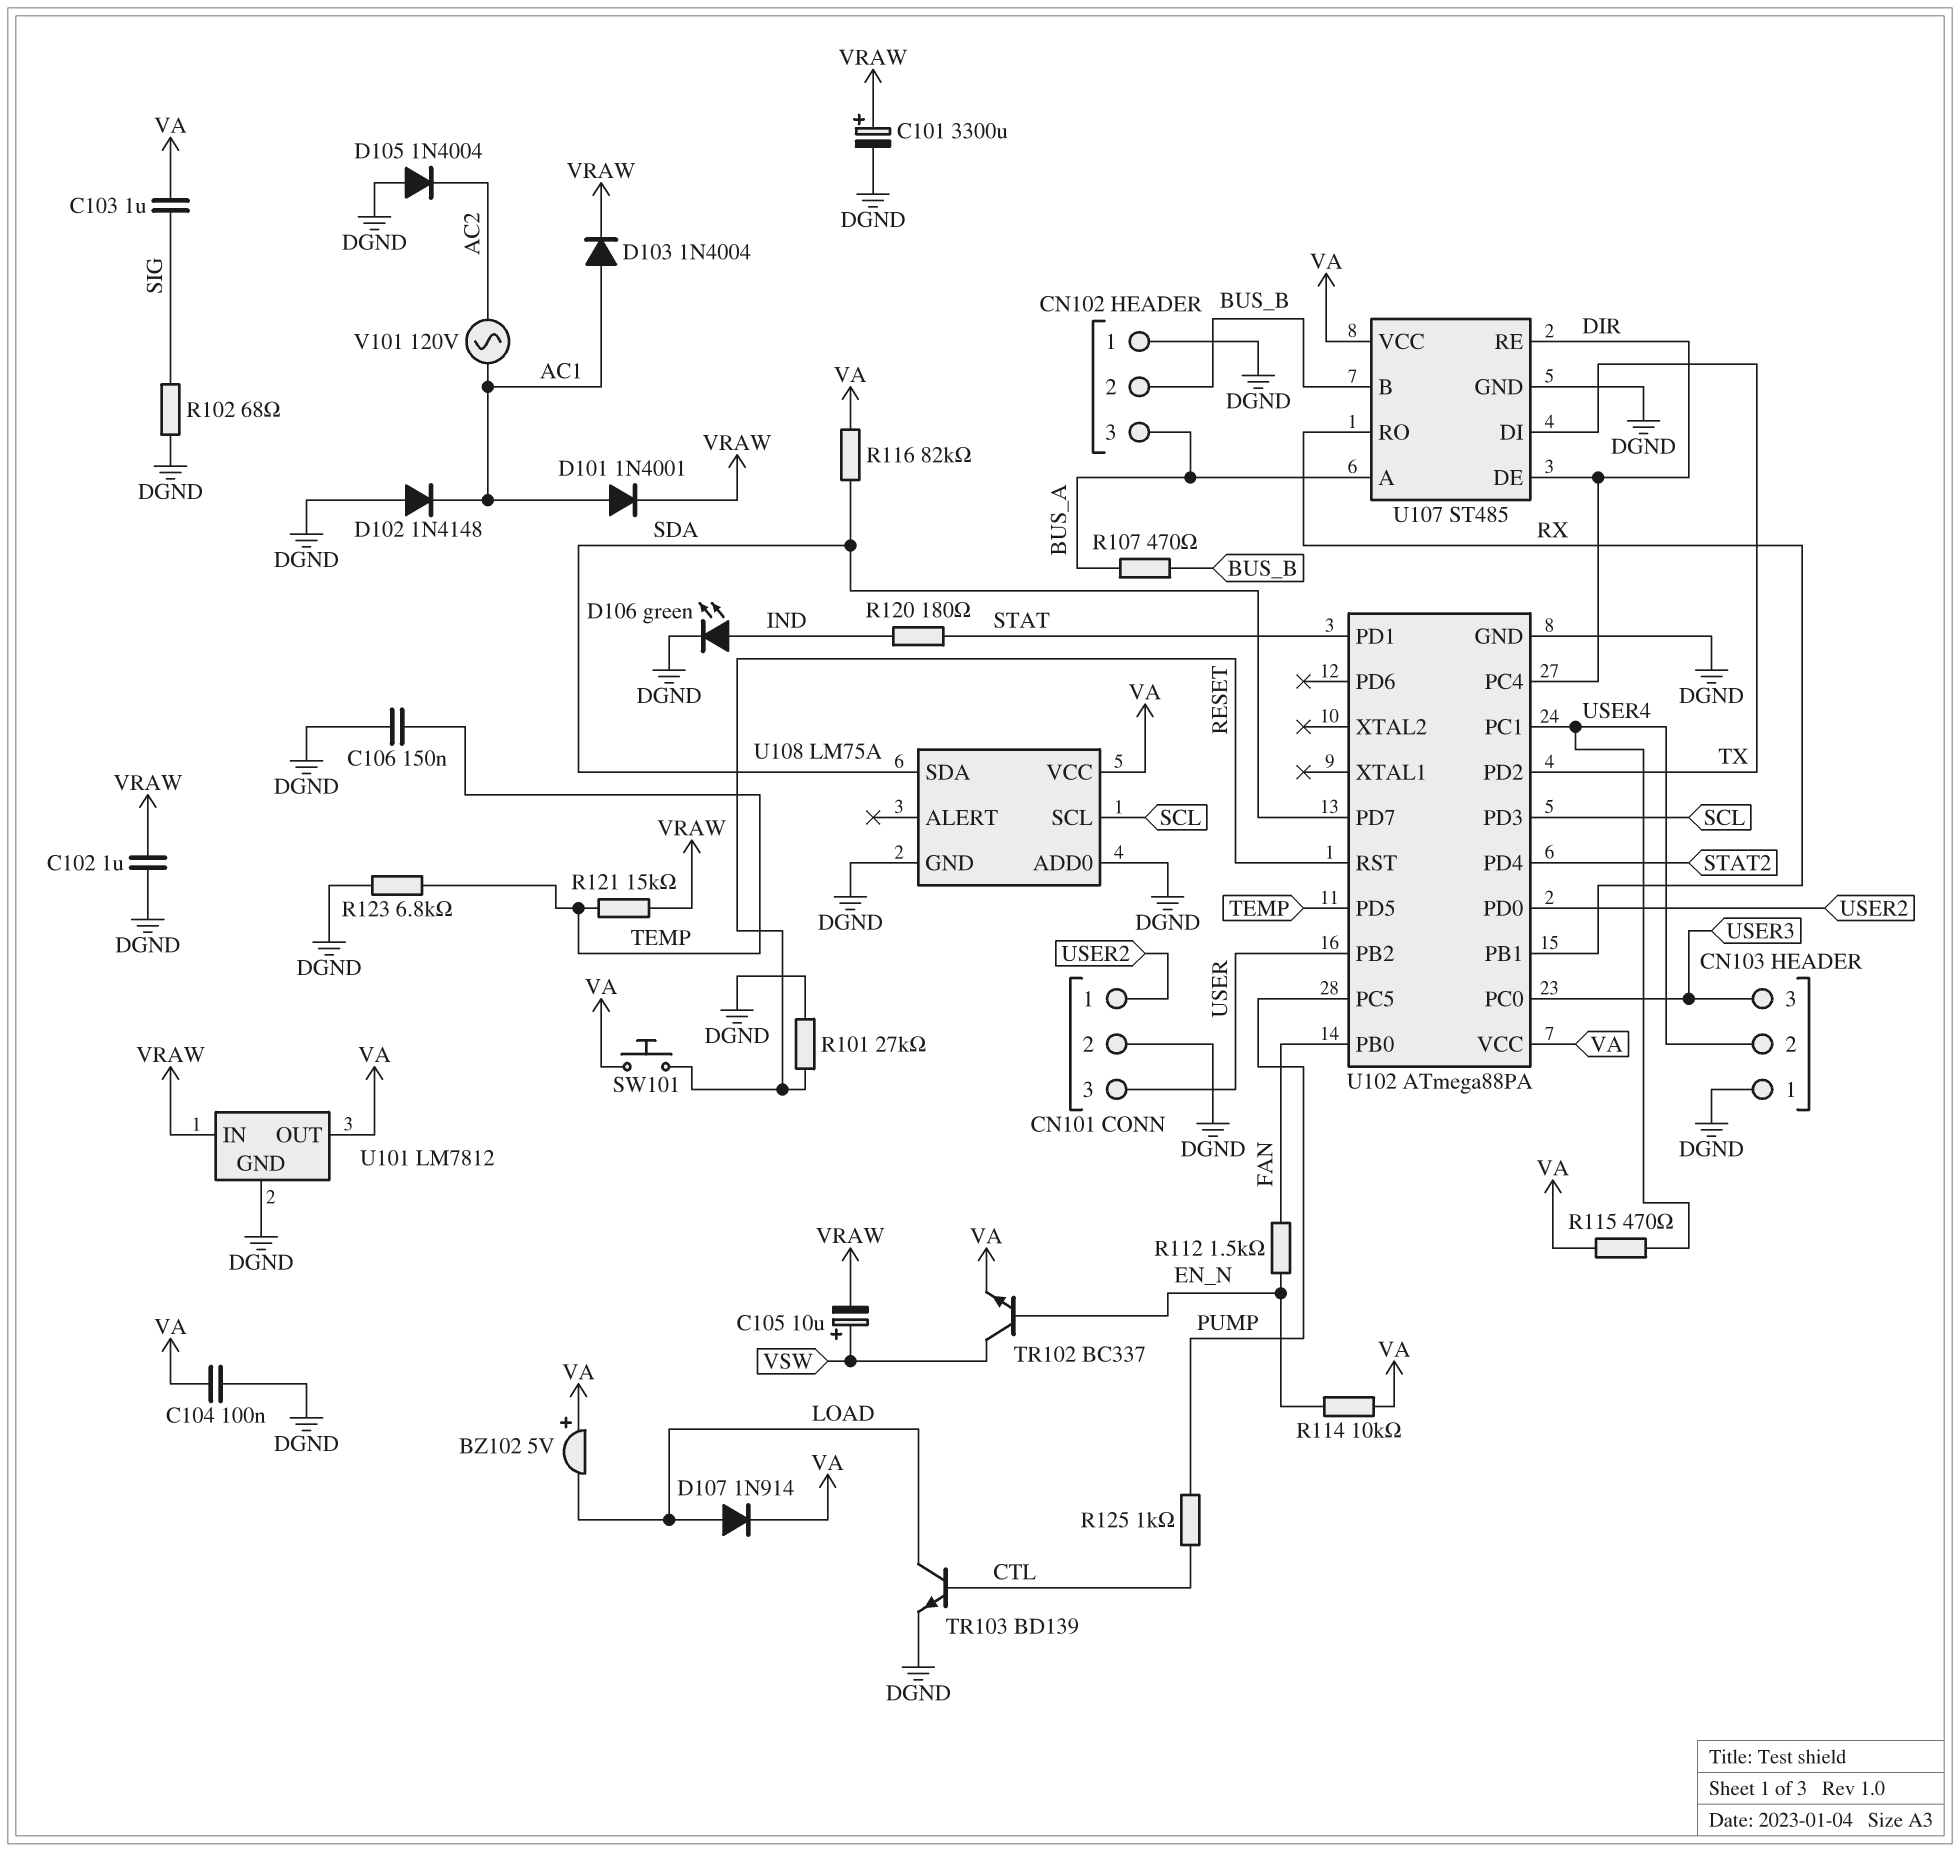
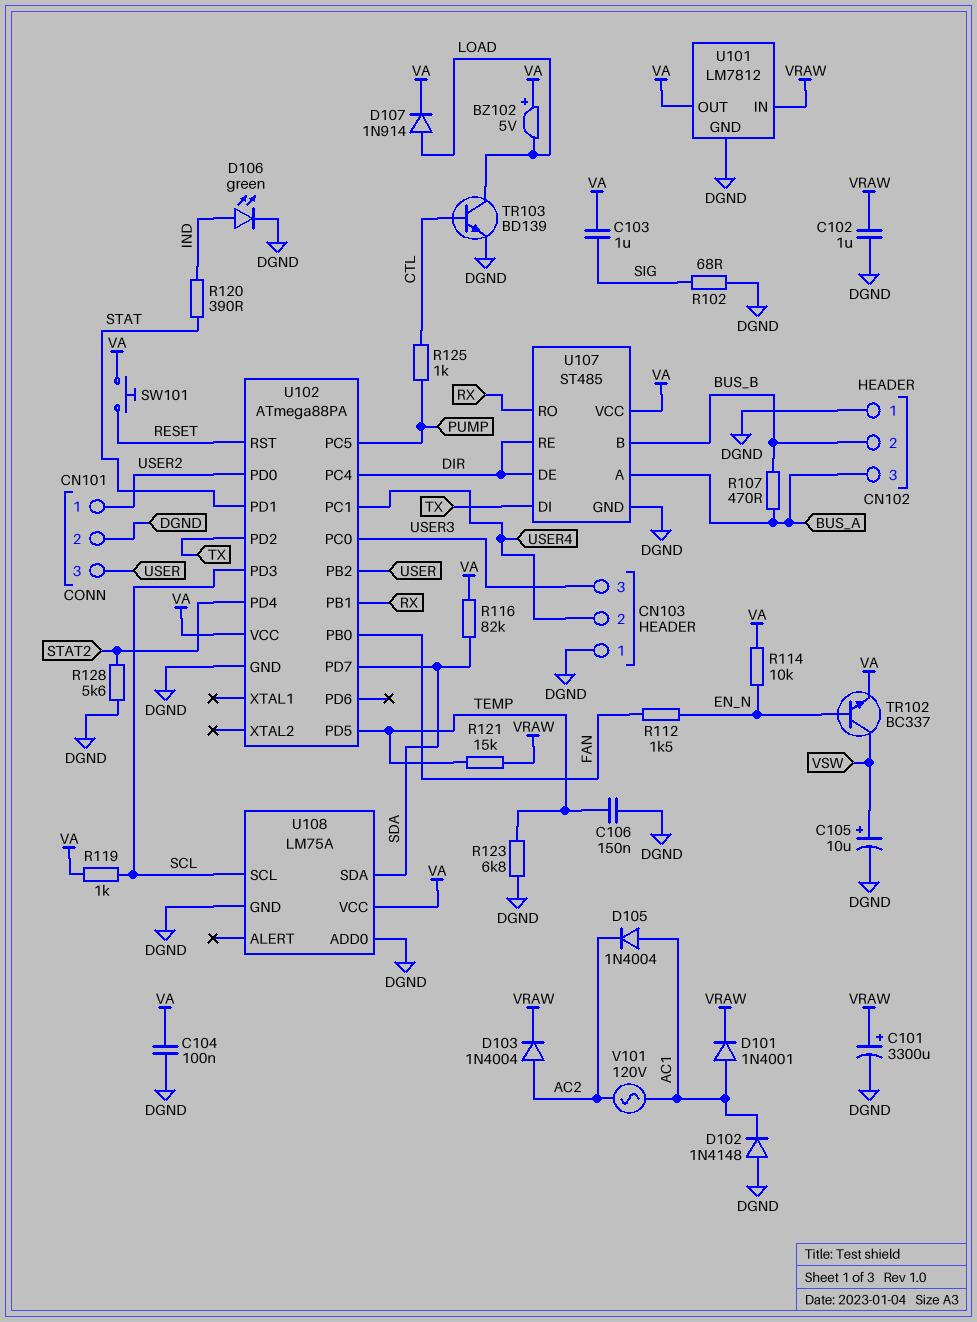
C105: 10uF (plus VSW, minus VRAW) -> 10uF (plus VSW, minus DGND)
D103: diode 1N4004 (A AC1, K VRAW) -> diode 1N4004 (A AC2, K VRAW)
D105: diode 1N4004 (A DGND, K AC2) -> diode 1N4004 (A AC1, K AC2)
R101: 27k (DGND, RESET) -> none
R115: 470 (USER4, VA) -> none
R119: none -> 1k (SCL, VA)
R120: 180 (IND, STAT) -> 390 (IND, STAT)
R128: none -> 5.6k (DGND, STAT2)

